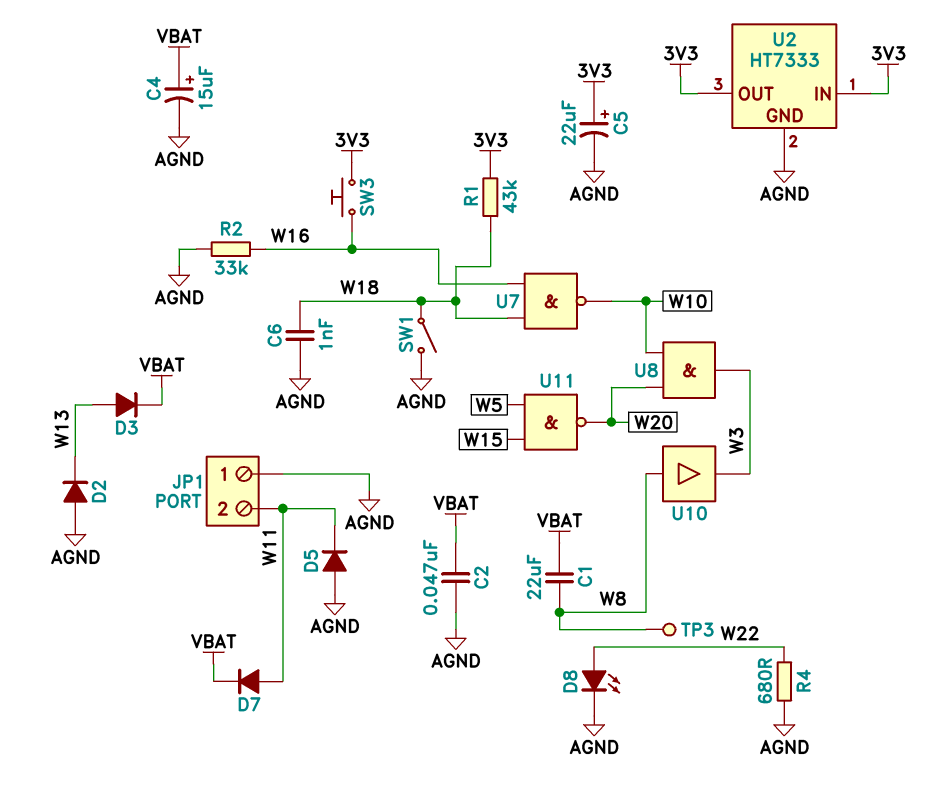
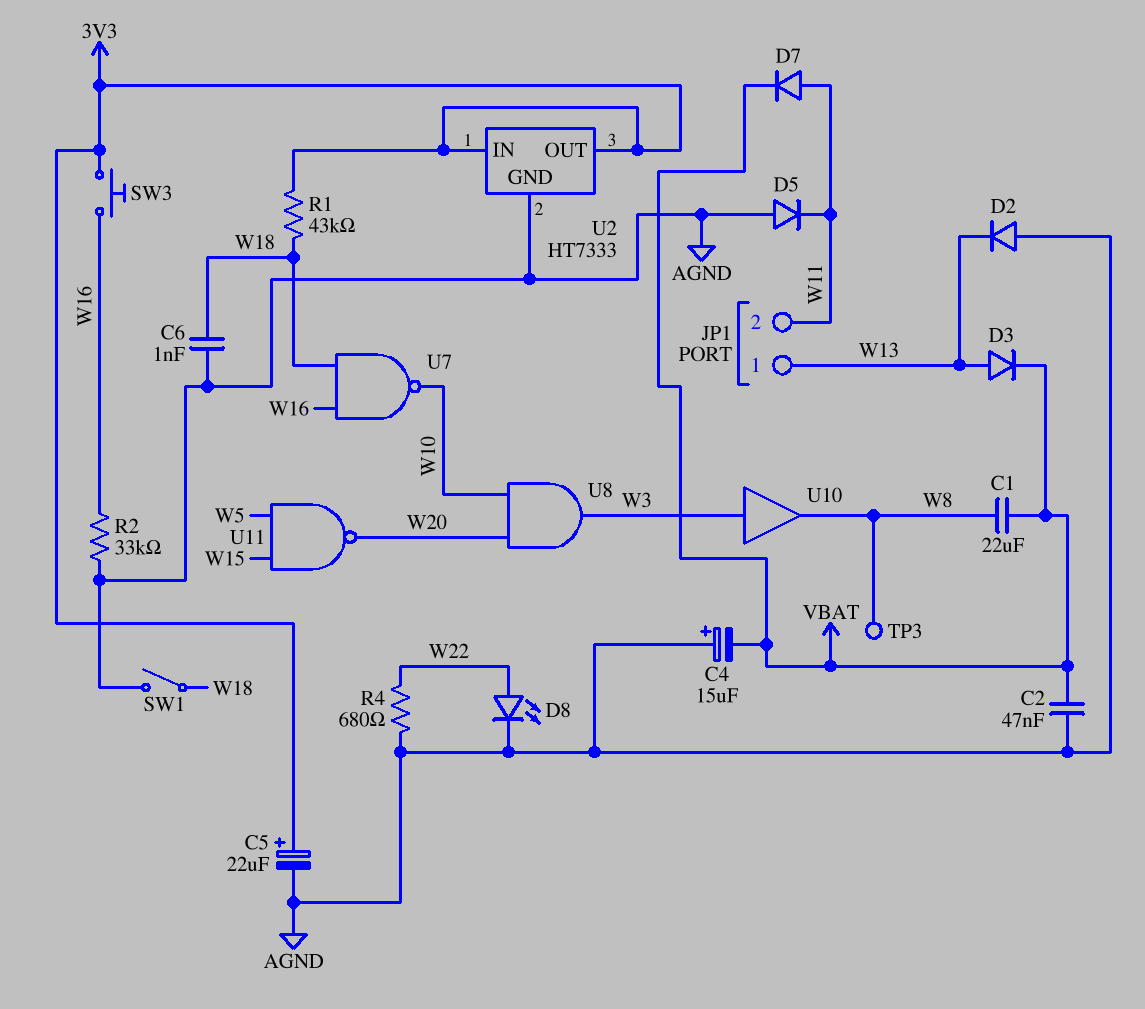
C4: 15uF (plus VBAT, minus AGND) -> 15uF (plus AGND, minus VBAT)
JP1 pin 1: AGND -> W13
U10: buffer (in W8, out W3) -> buffer (in W3, out W8)

